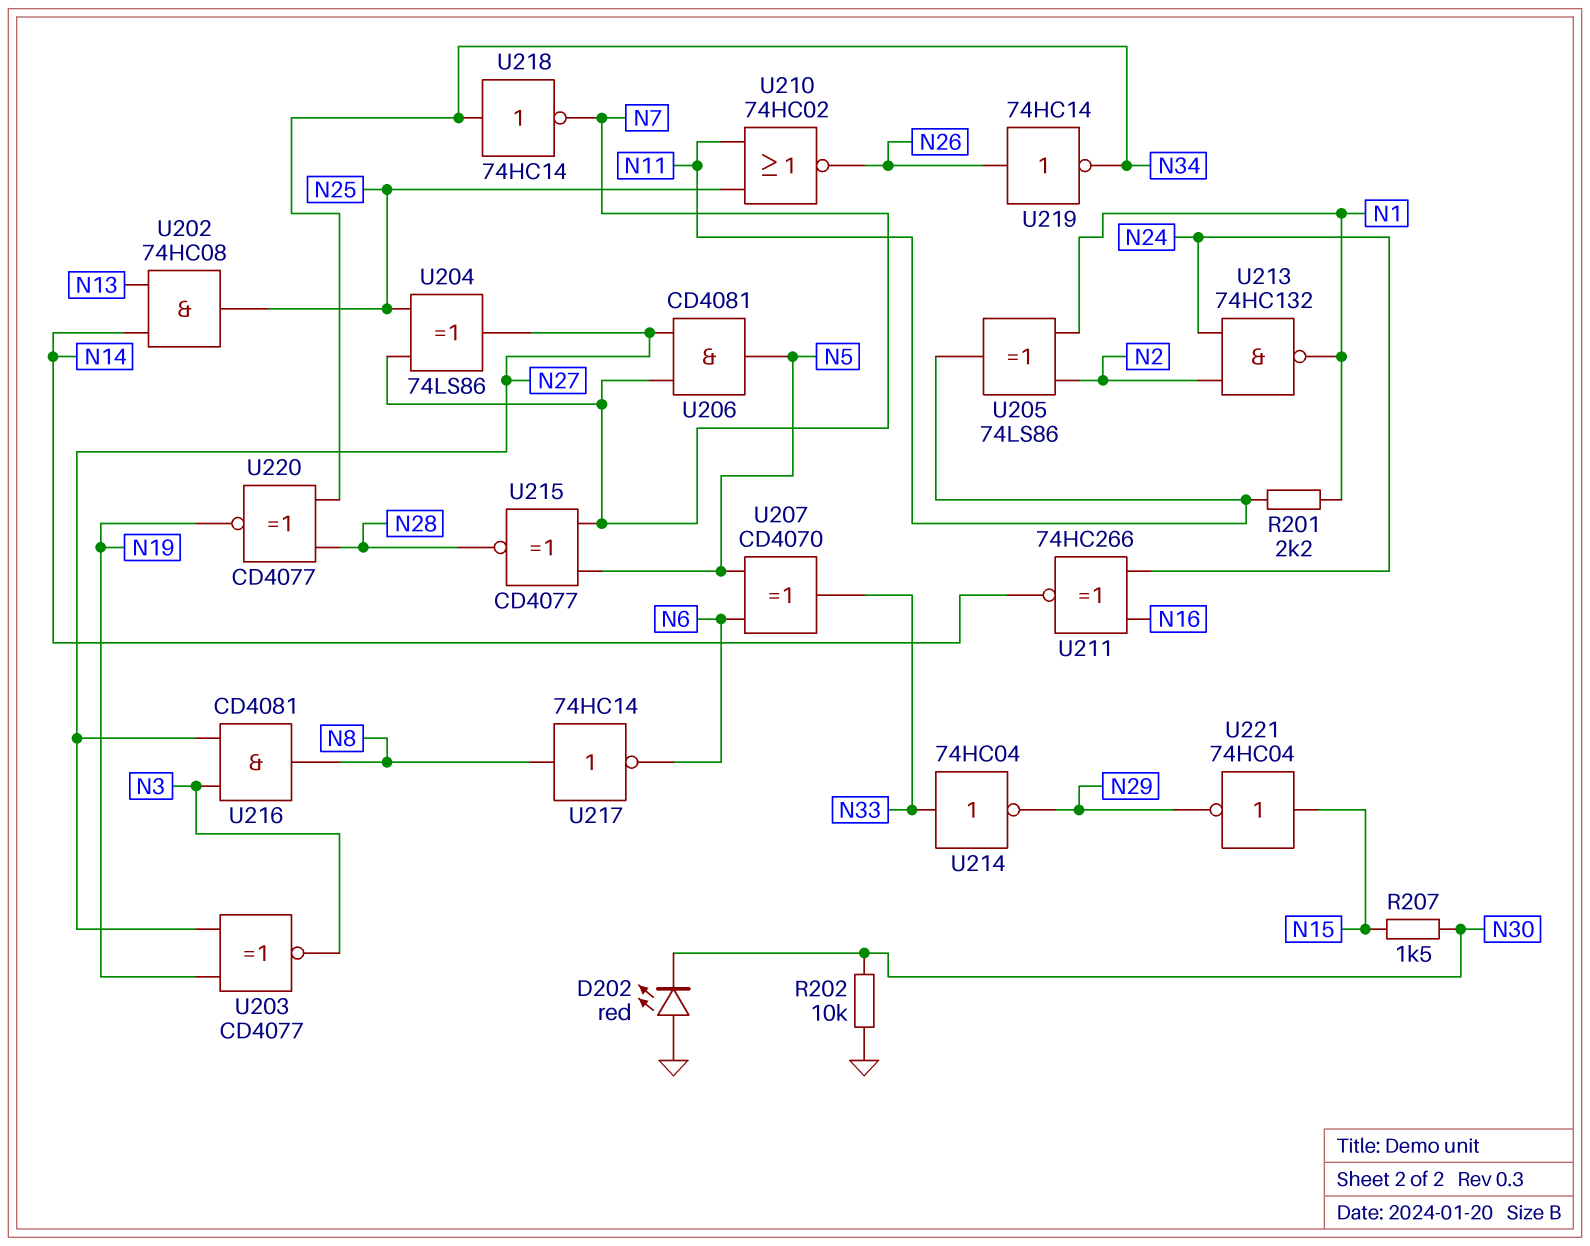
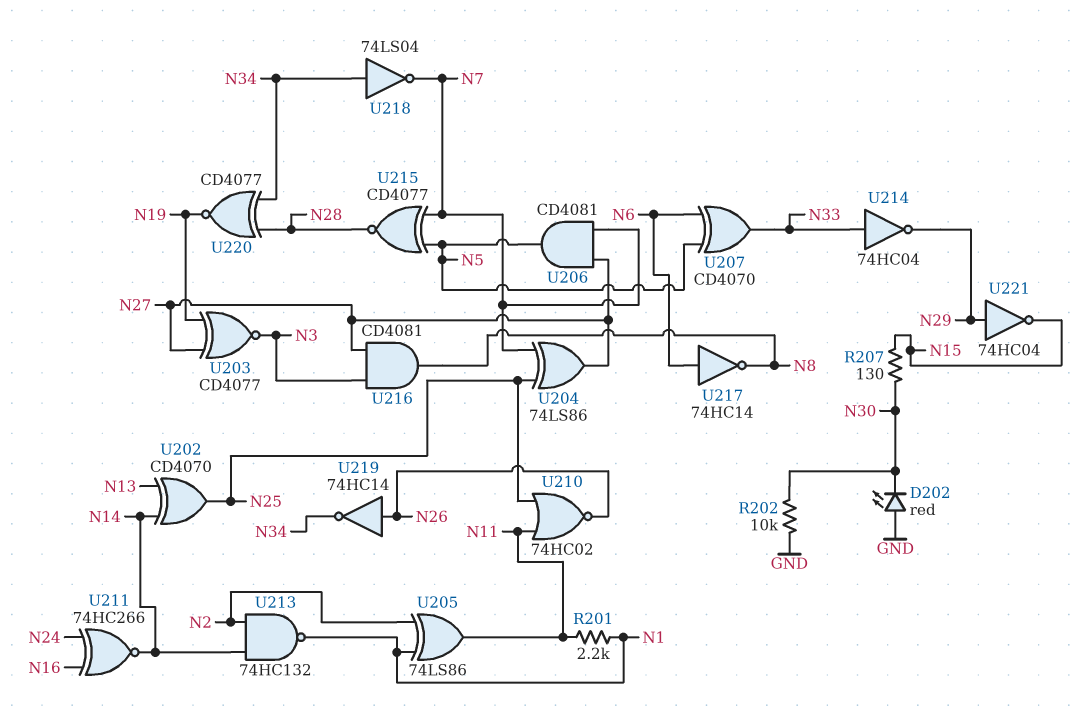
R207: 1.5k (N15, N30) -> 130 (N15, N30)
U202: AND 74HC08 (in N13, in N14, out N25) -> XOR CD4070 (in N13, in N14, out N25)
U213: NAND 74HC132 (in N2, in N24, out N1) -> NAND 74HC132 (in N2, in N14, out N1)
U217: NOT 74HC14 (in N8, out N6) -> NOT 74HC14 (in N6, out N8)
U218: NOT 74HC14 (in N34, out N7) -> NOT 74LS04 (in N34, out N7)
U221: NOT 74HC04 (in N15, out N29) -> NOT 74HC04 (in N29, out N15)

